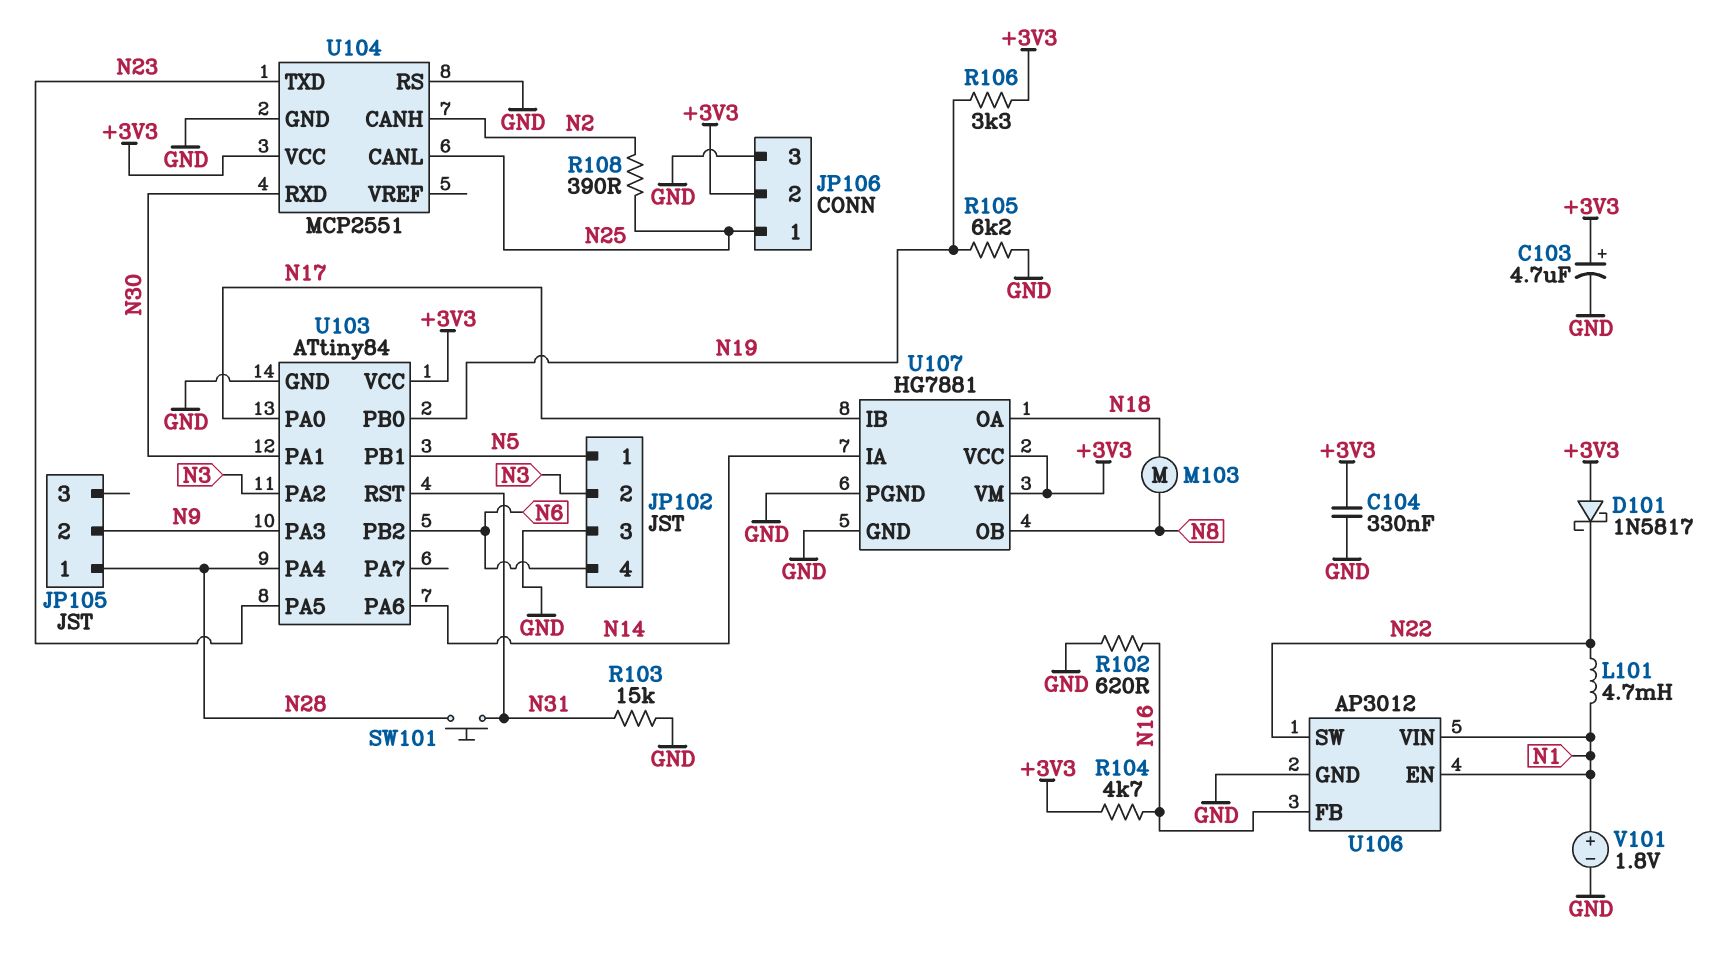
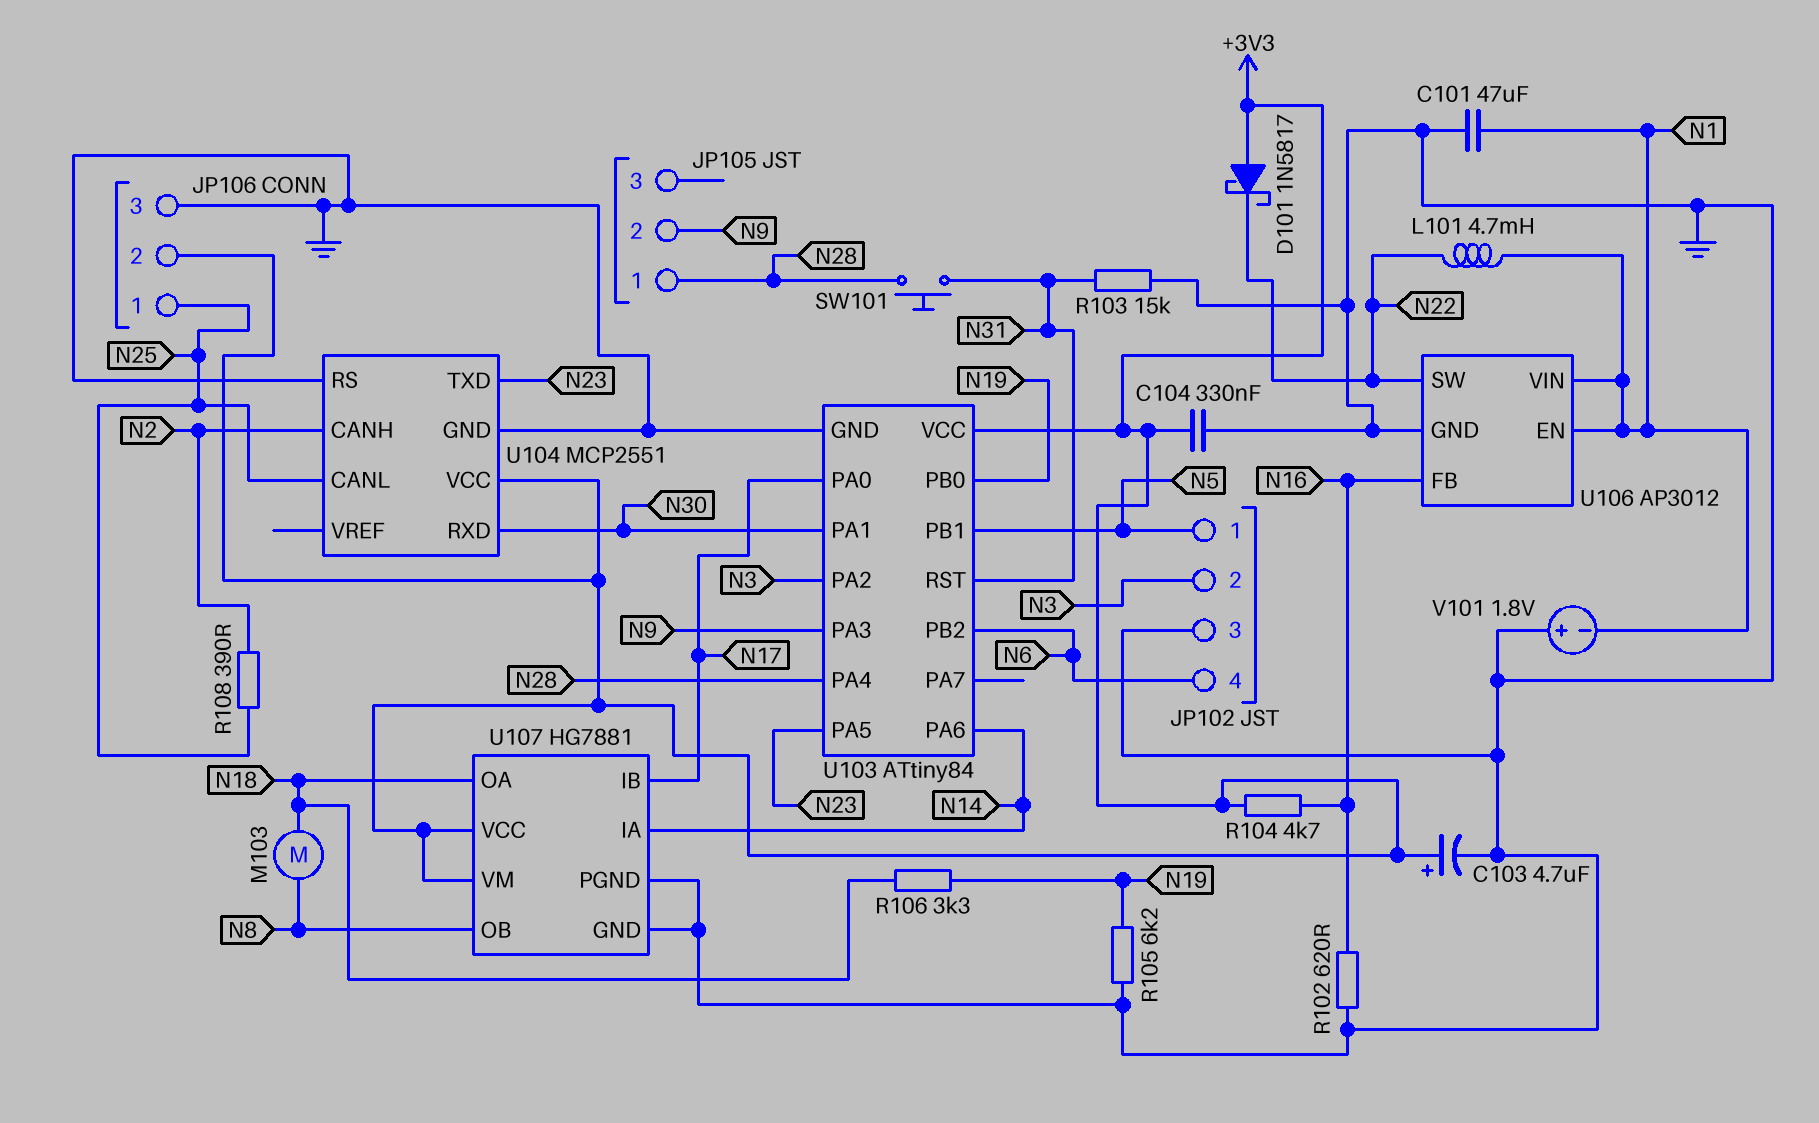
C101: none -> 47uF (GND, N1)
R106: 3.3k (+3V3, N19) -> 3.3k (N18, N19)
V101: 1.8V (plus N1, minus GND) -> 1.8V (plus GND, minus N1)

